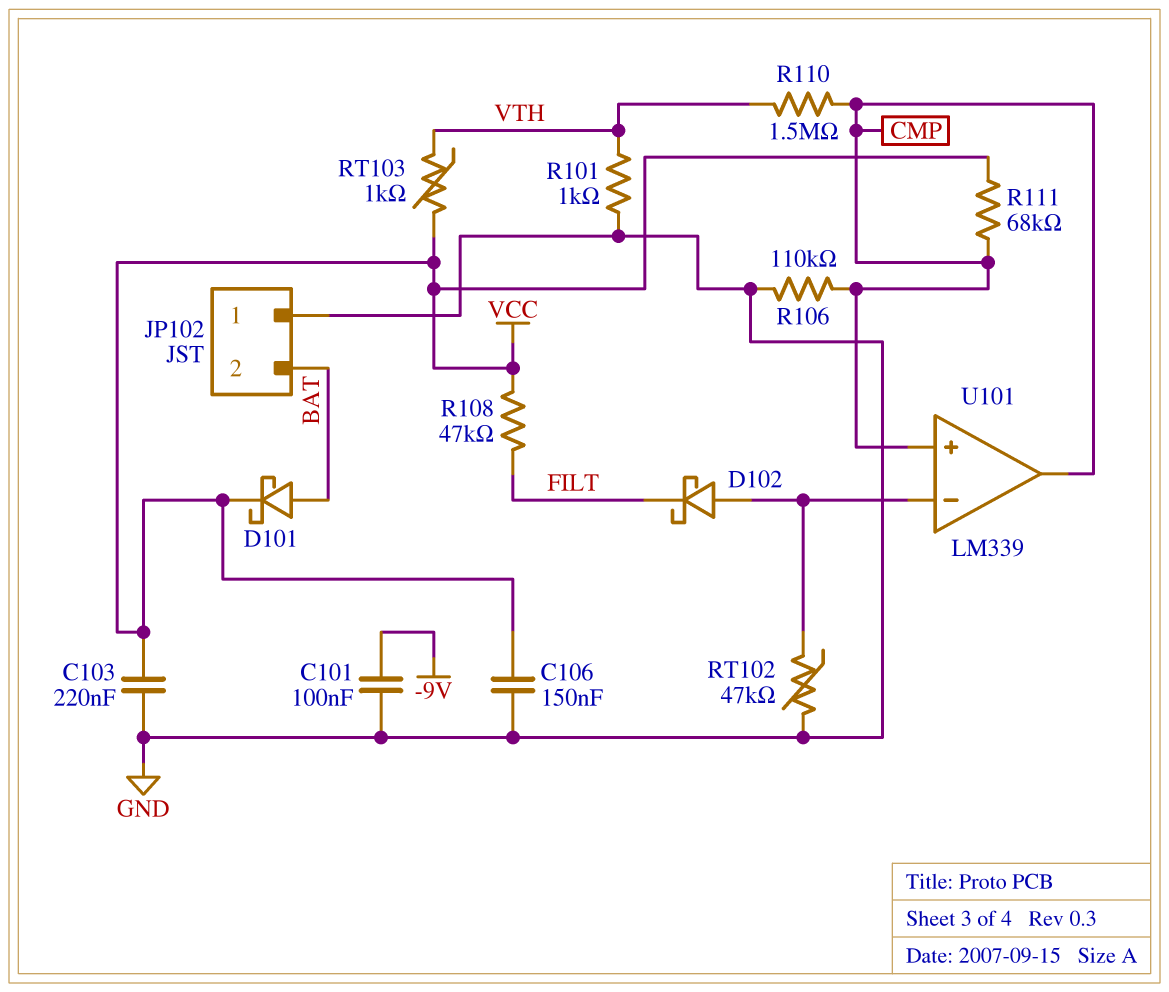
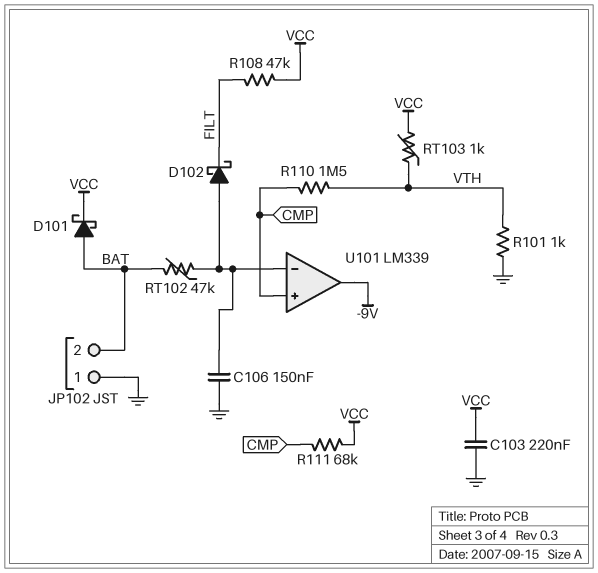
C101: 100nF (-9V, GND) -> none
C106: 150nF (GND, VCC) -> 150nF (GND, U101/in-)
R106: 110k (CMP, GND) -> none
RT102: 47k (GND, U101/in-) -> 47k (BAT, U101/in-)
U101 pin out: CMP -> -9V

